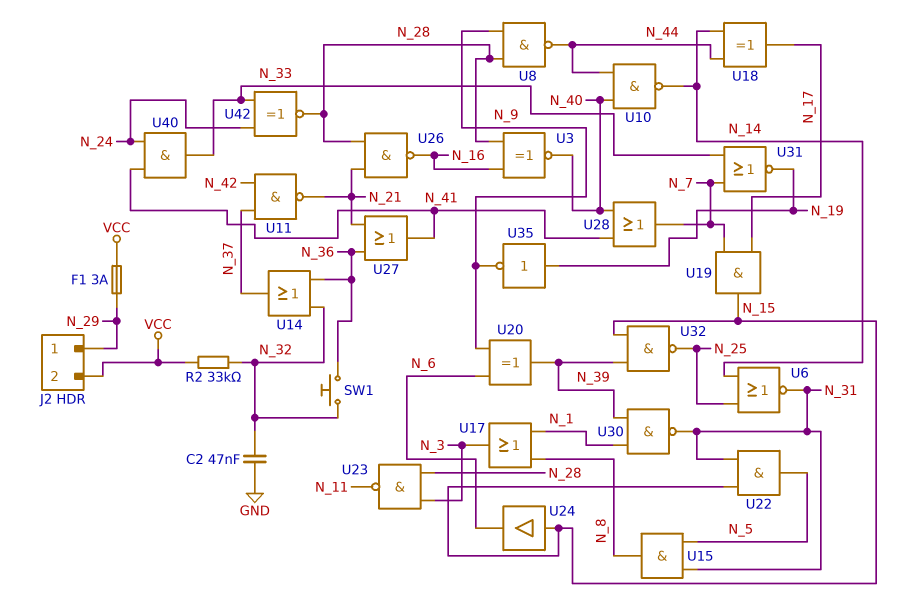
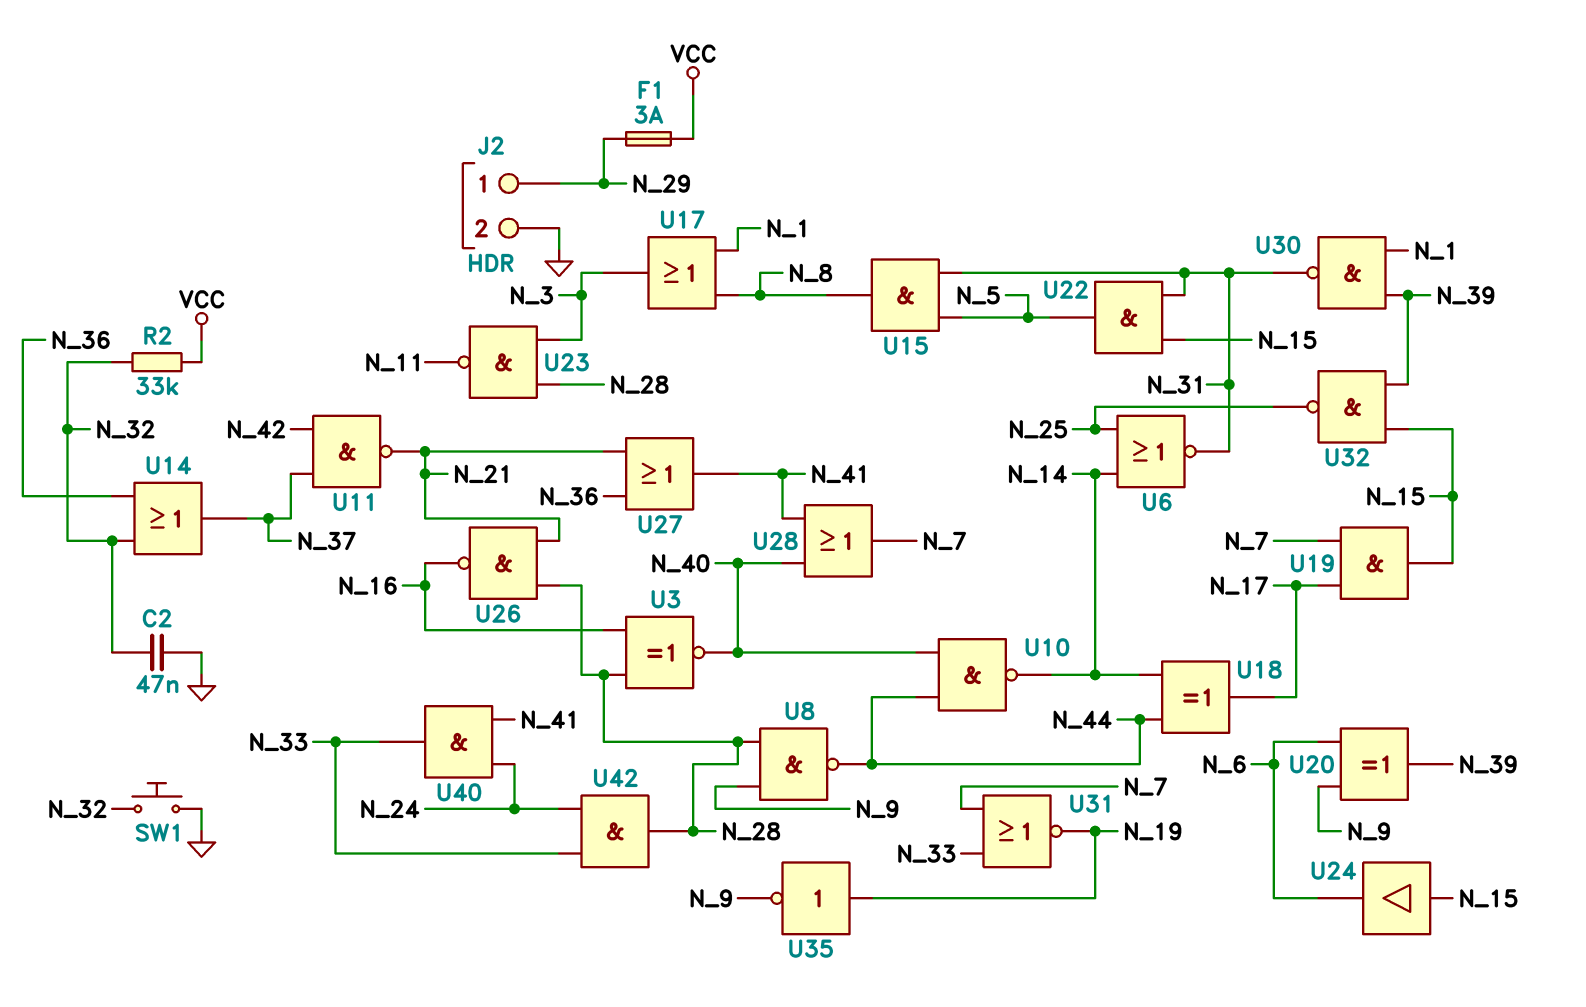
J2 pin 2: VCC -> GND
SW1: button (N_32, N_36) -> button (GND, N_32)
U42: XNOR (in N_24, in N_33, out N_28) -> AND (in N_24, in N_33, out N_28)

